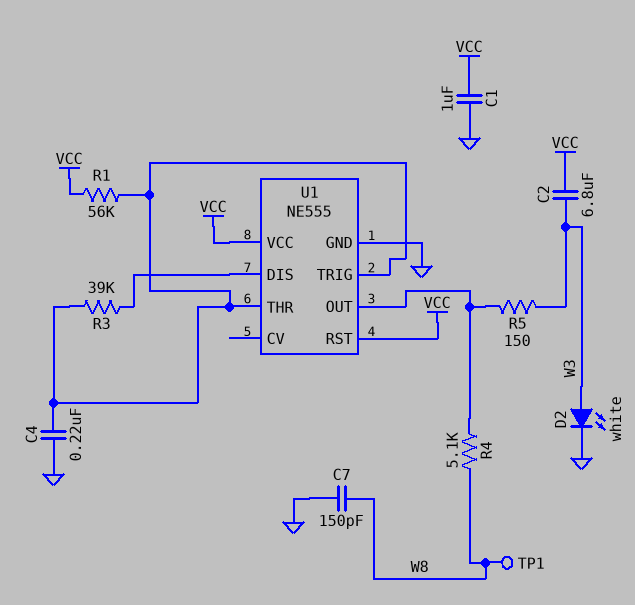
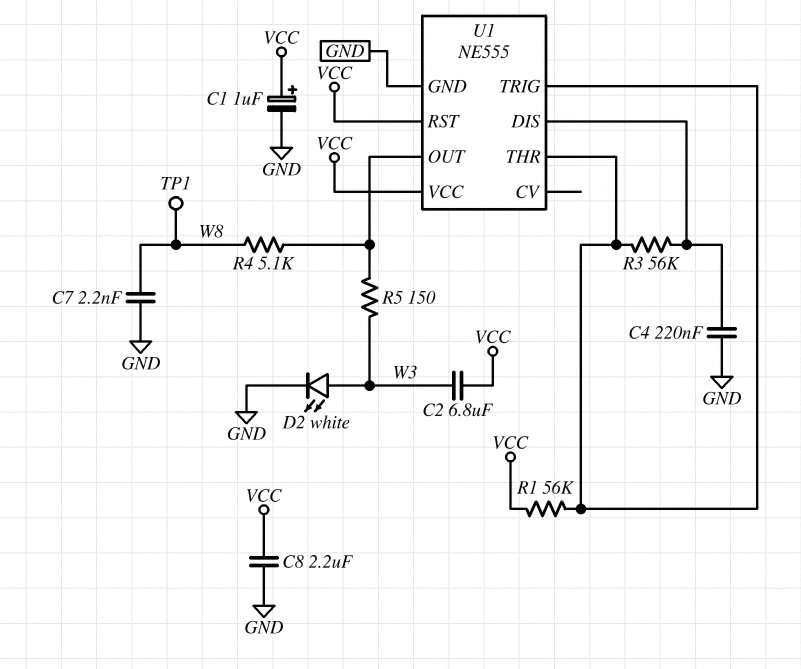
C1: 1uF (GND, VCC) -> 1uF (plus VCC, minus GND)
C4: 220nF (GND, U1/THR) -> 220nF (GND, U1/DIS)
C7: 150pF (GND, W8) -> 2.2nF (GND, W8)
C8: none -> 2.2uF (GND, VCC)
R3: 39k (U1/DIS, U1/THR) -> 56k (U1/DIS, U1/THR)

